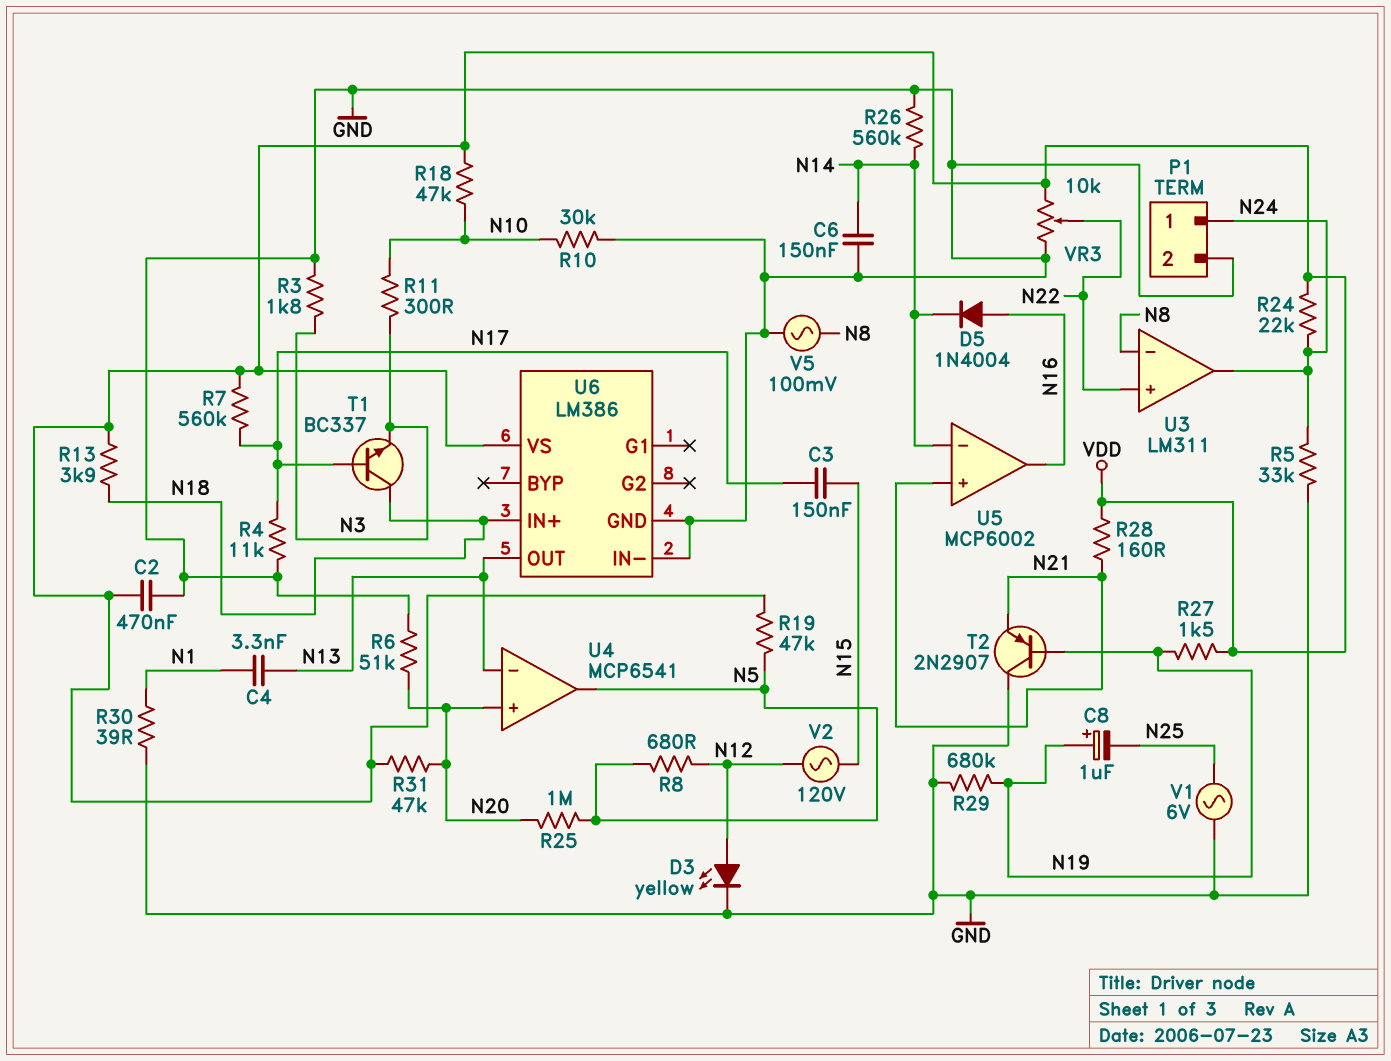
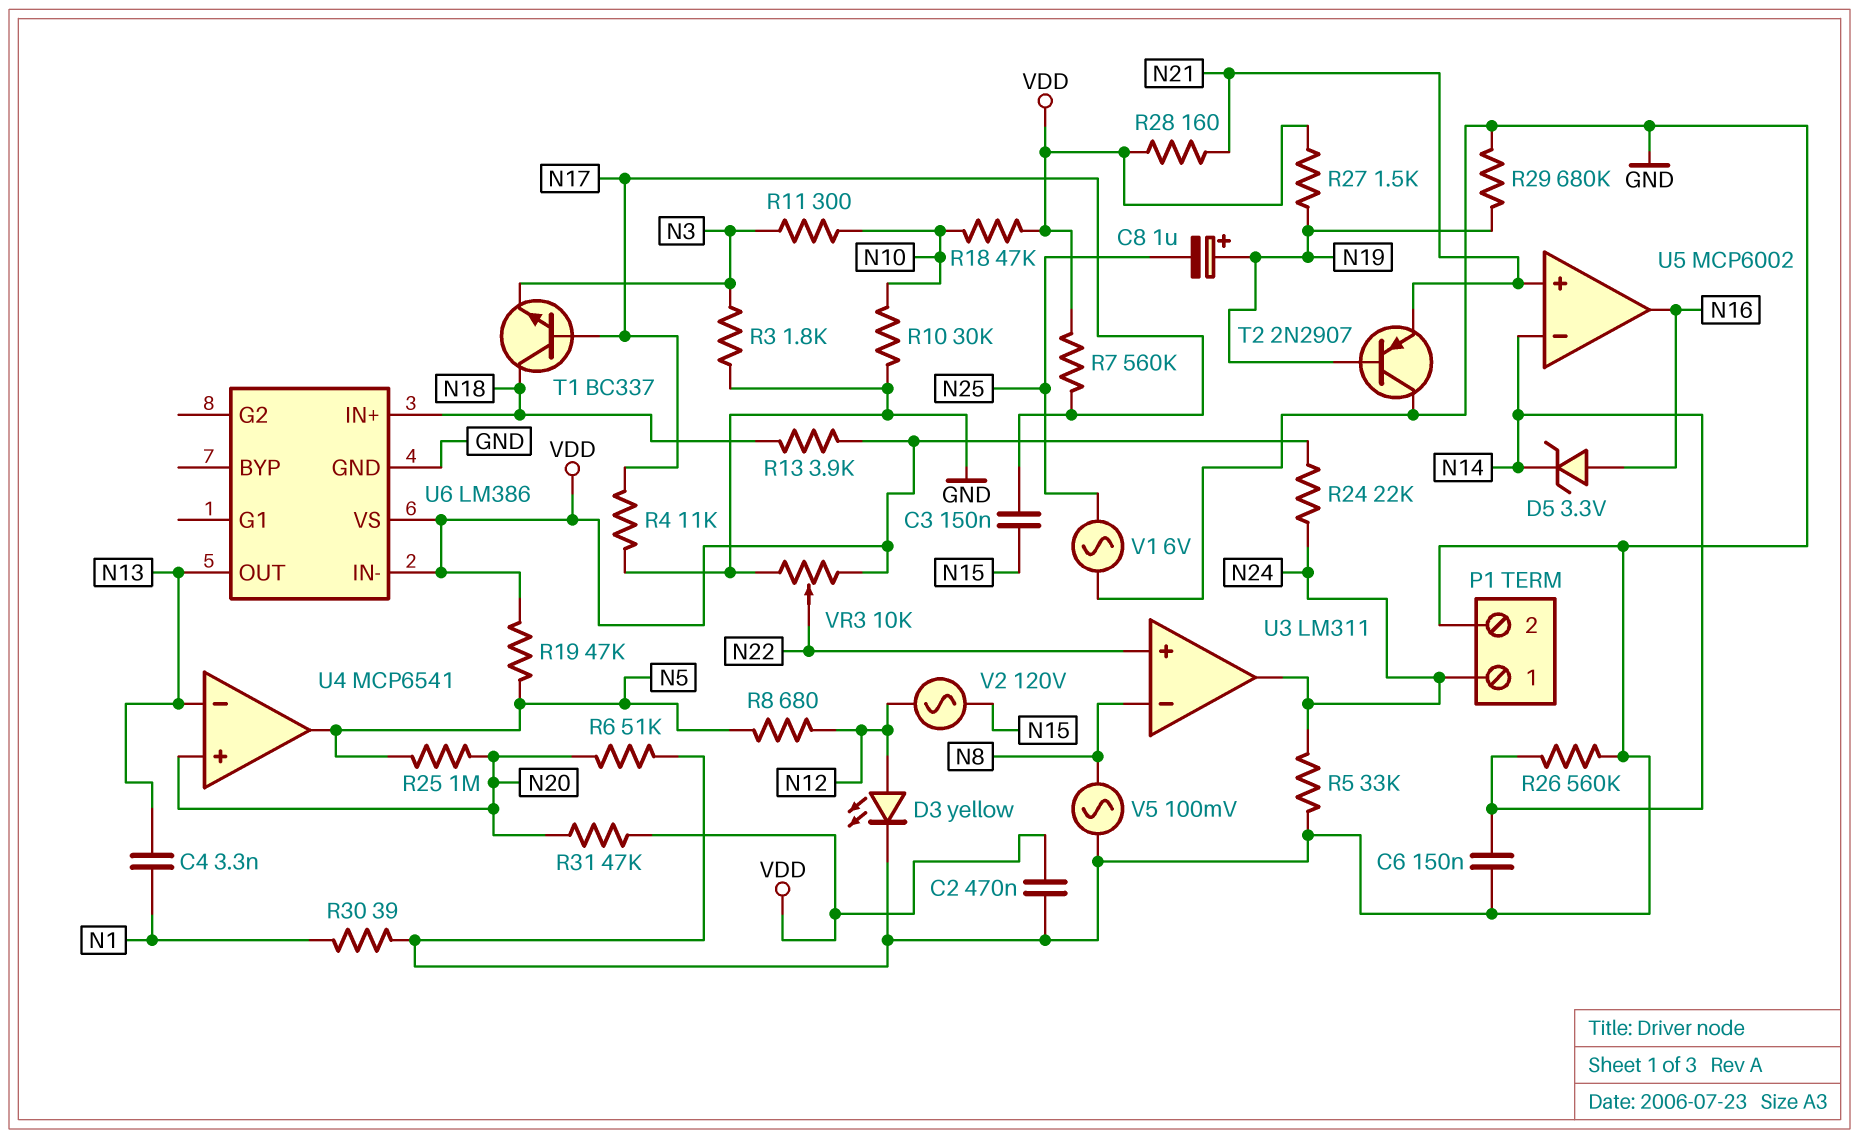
D5: diode 1N4004 (A N16, K N14) -> zener 3.3V (A N16, K N14)
U6 pin IN-: GND -> VDD

